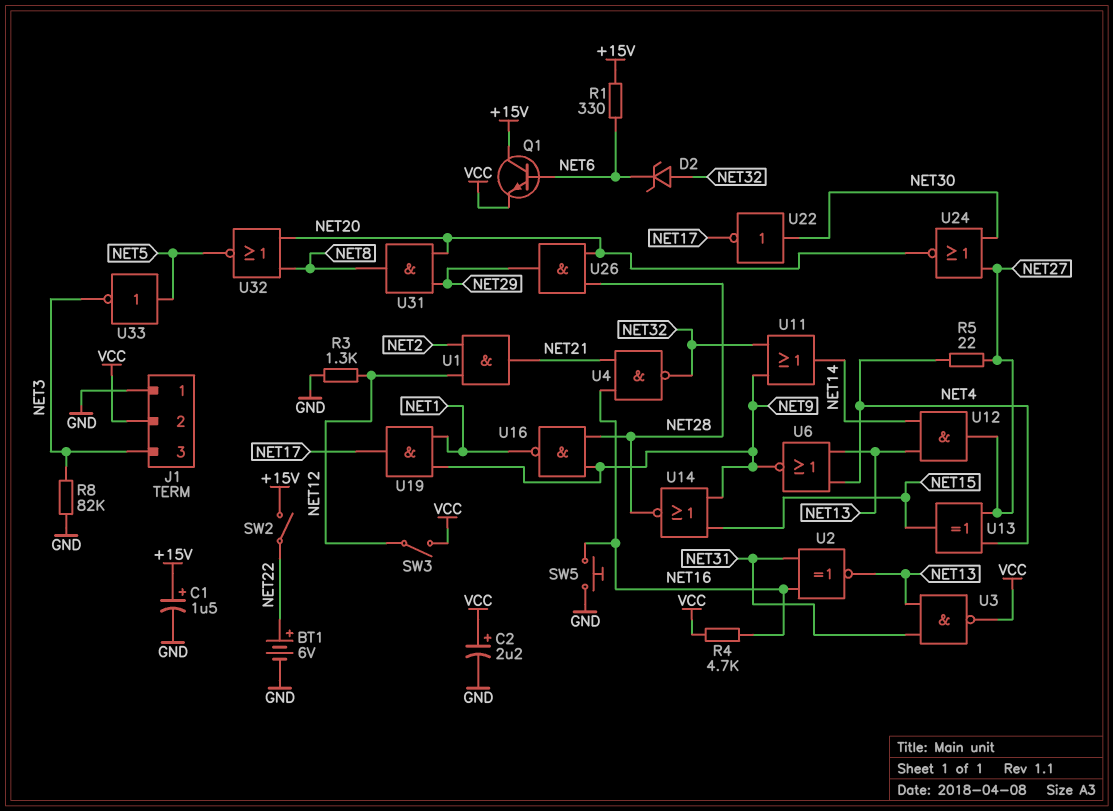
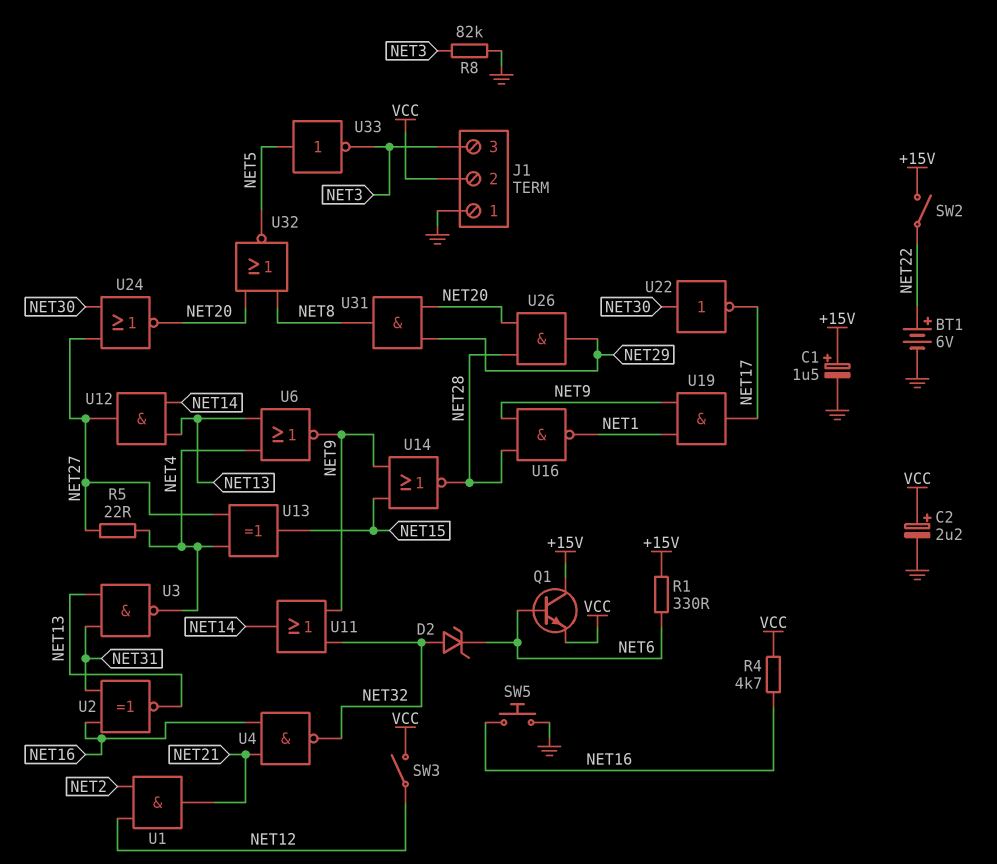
R3: 1.3k (GND, NET12) -> none
U3: NAND (in NET13, in NET31, out VCC) -> NAND (in NET13, in NET31, out NET4)

